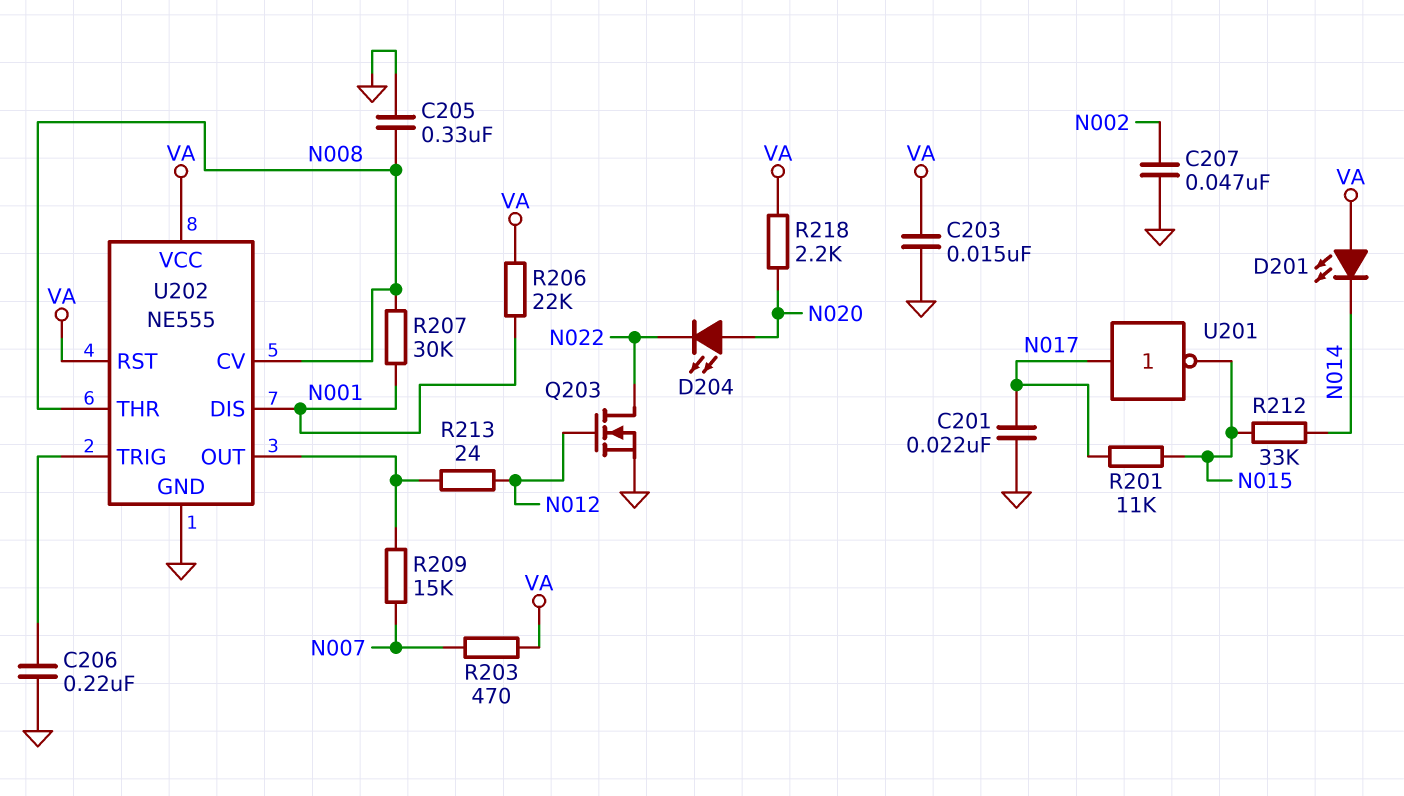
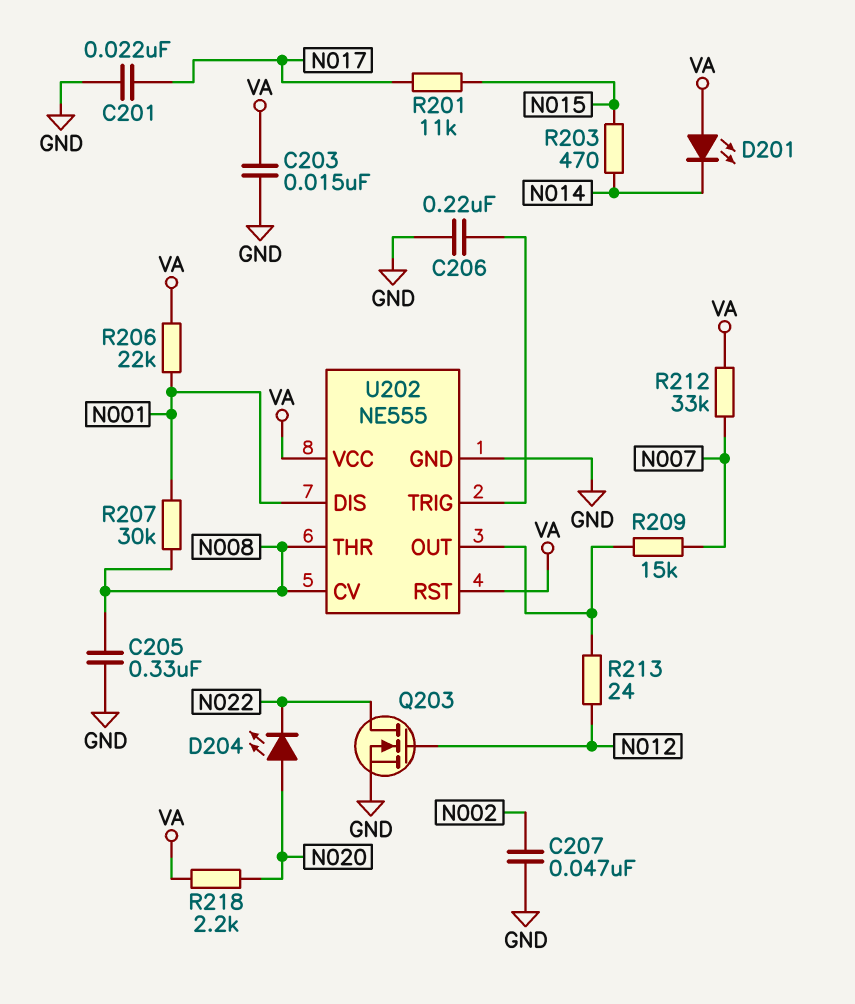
R203: 470 (N007, VA) -> 470 (N014, N015)
R212: 33k (N014, N015) -> 33k (N007, VA)
U201: NOT (in N017, out N015) -> none

